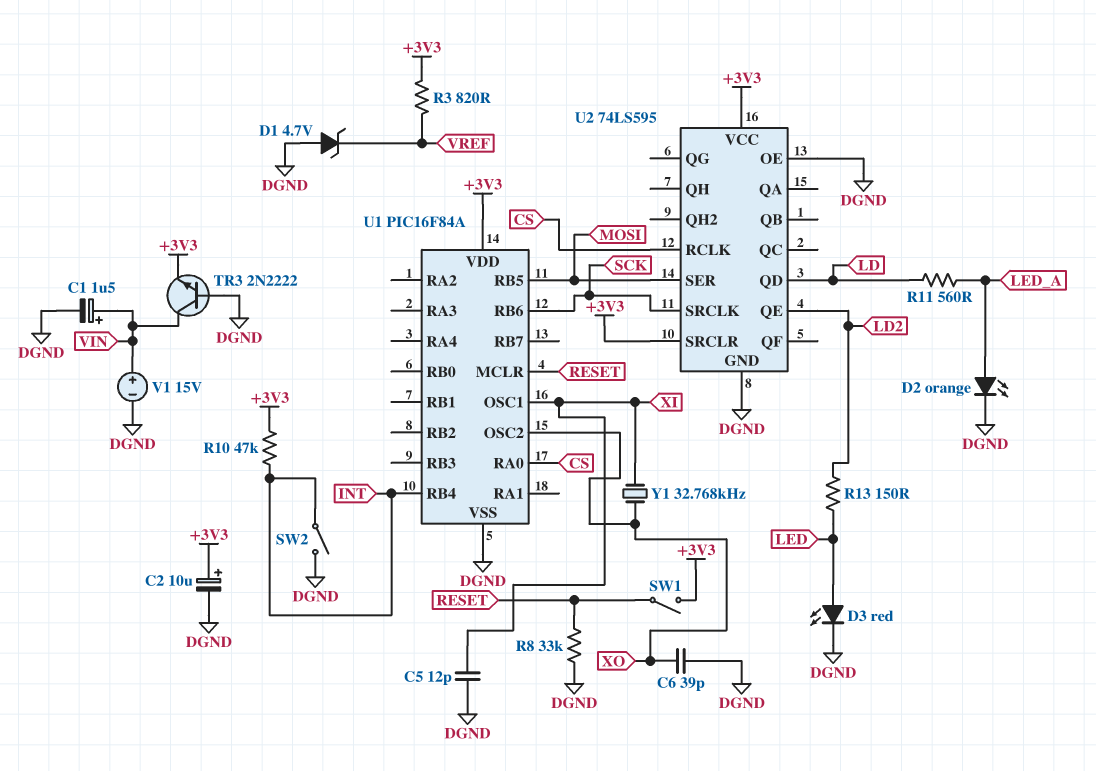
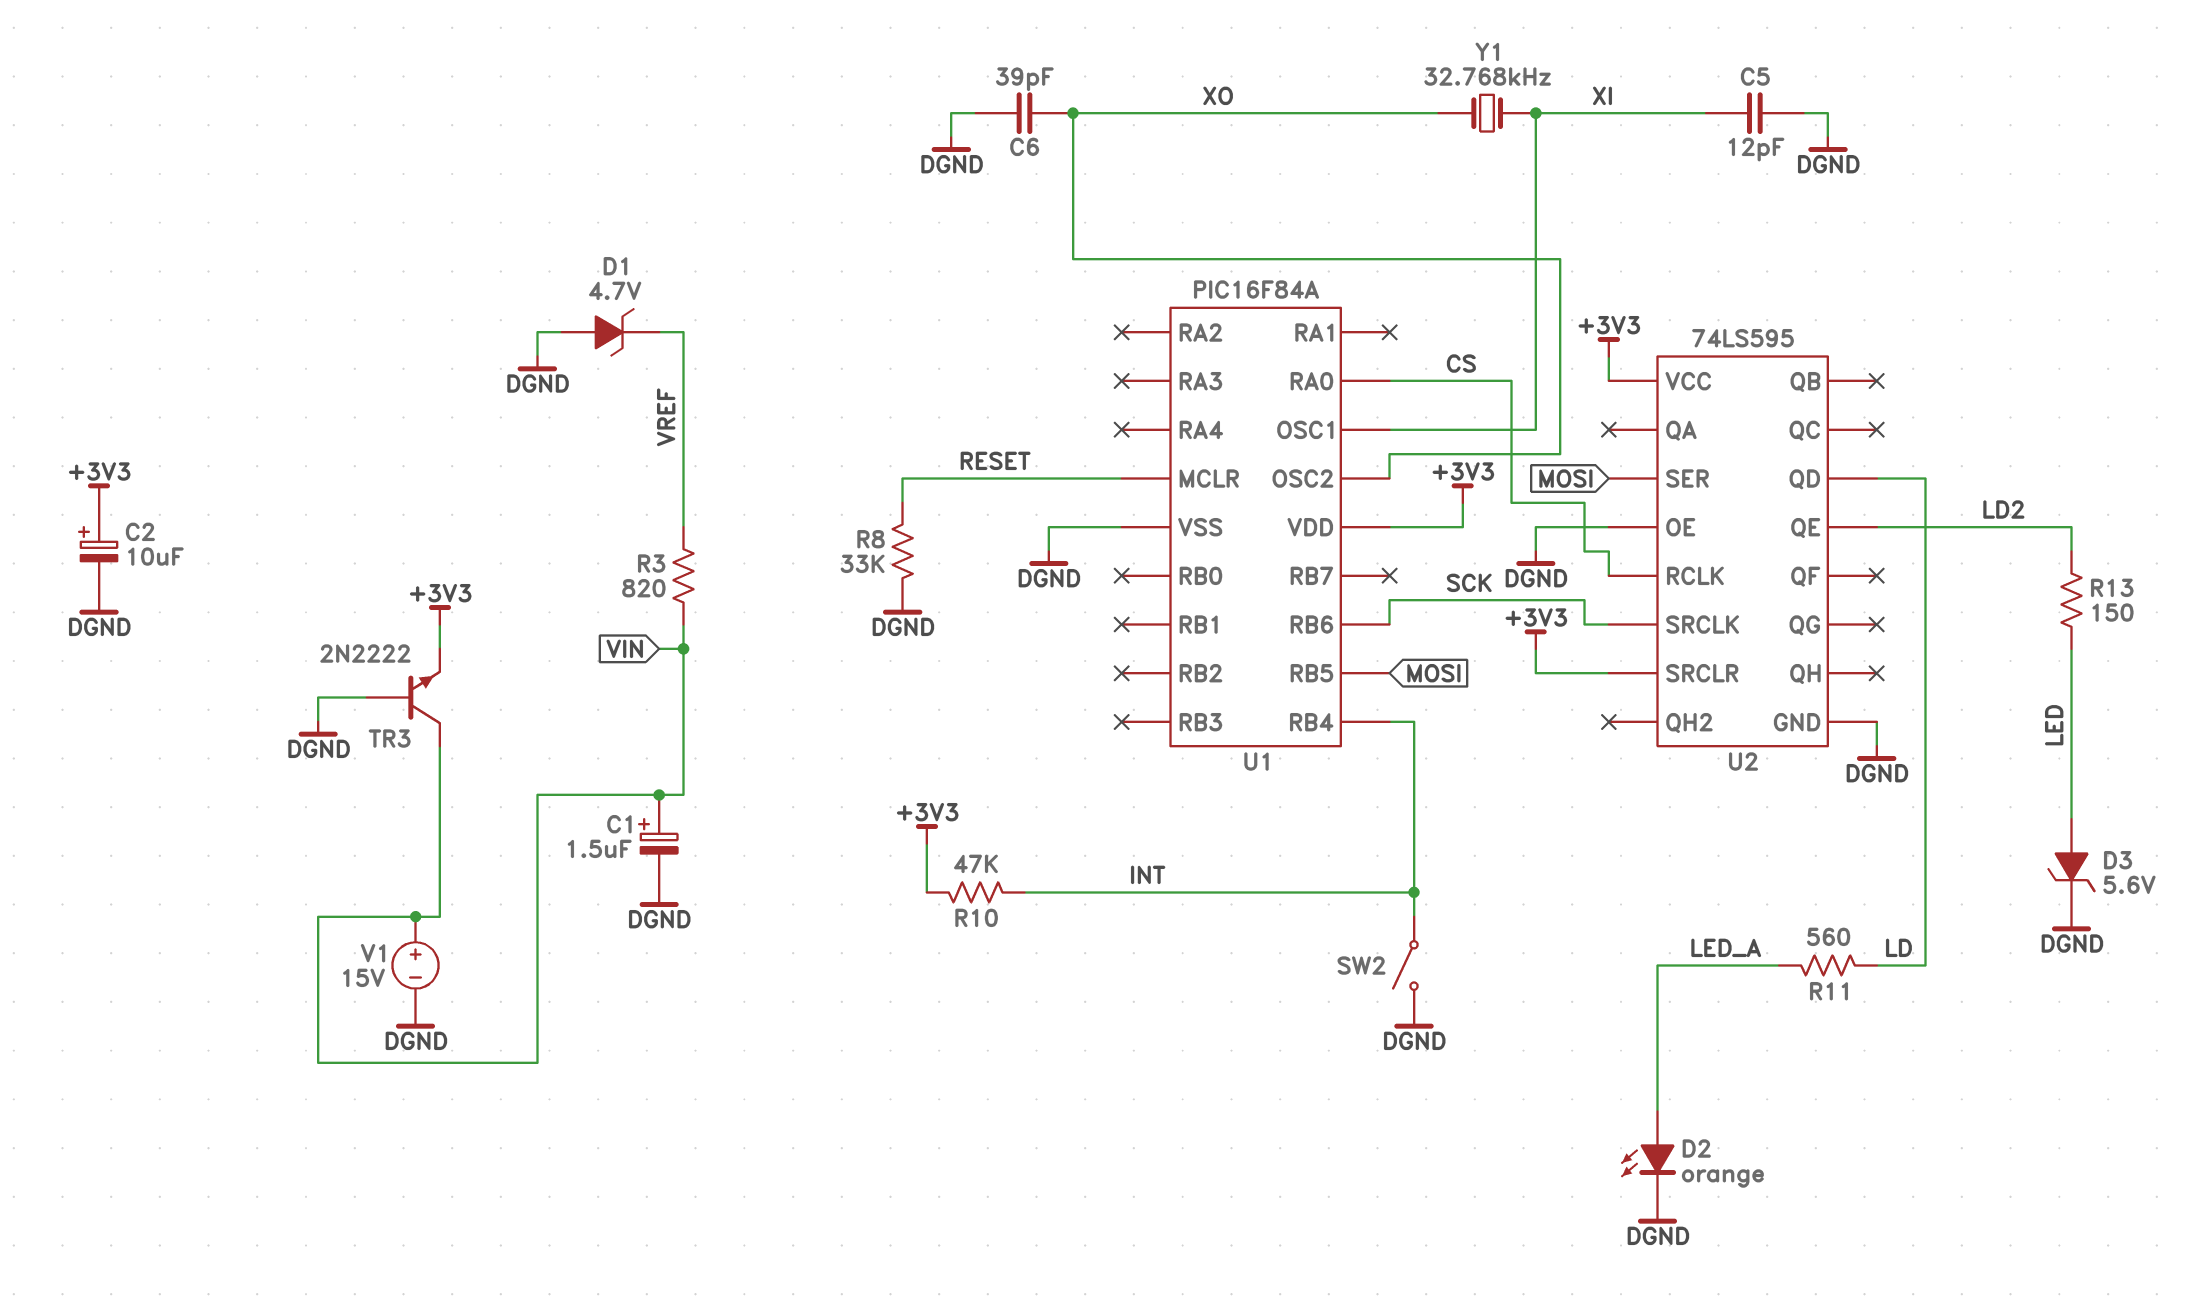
D3: LED red (A LED, K DGND) -> zener 5.6V (A LED, K DGND)
R3: 820 (+3V3, VREF) -> 820 (VIN, VREF)
SW1: switch (+3V3, RESET) -> none

